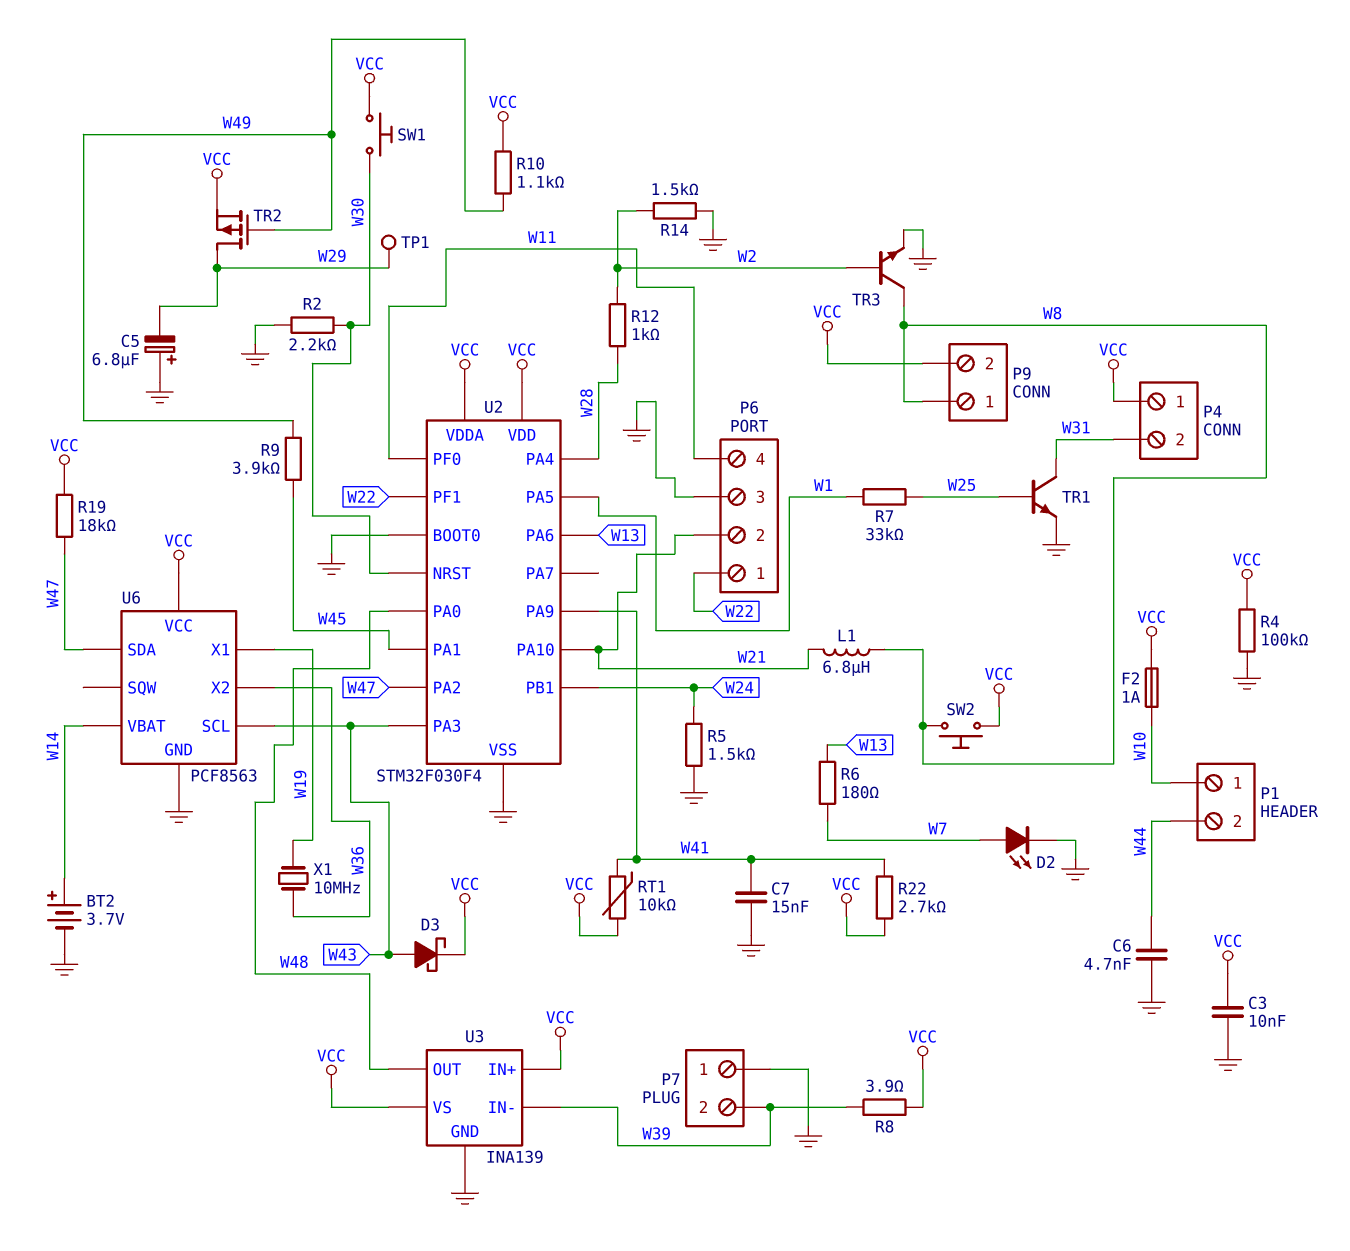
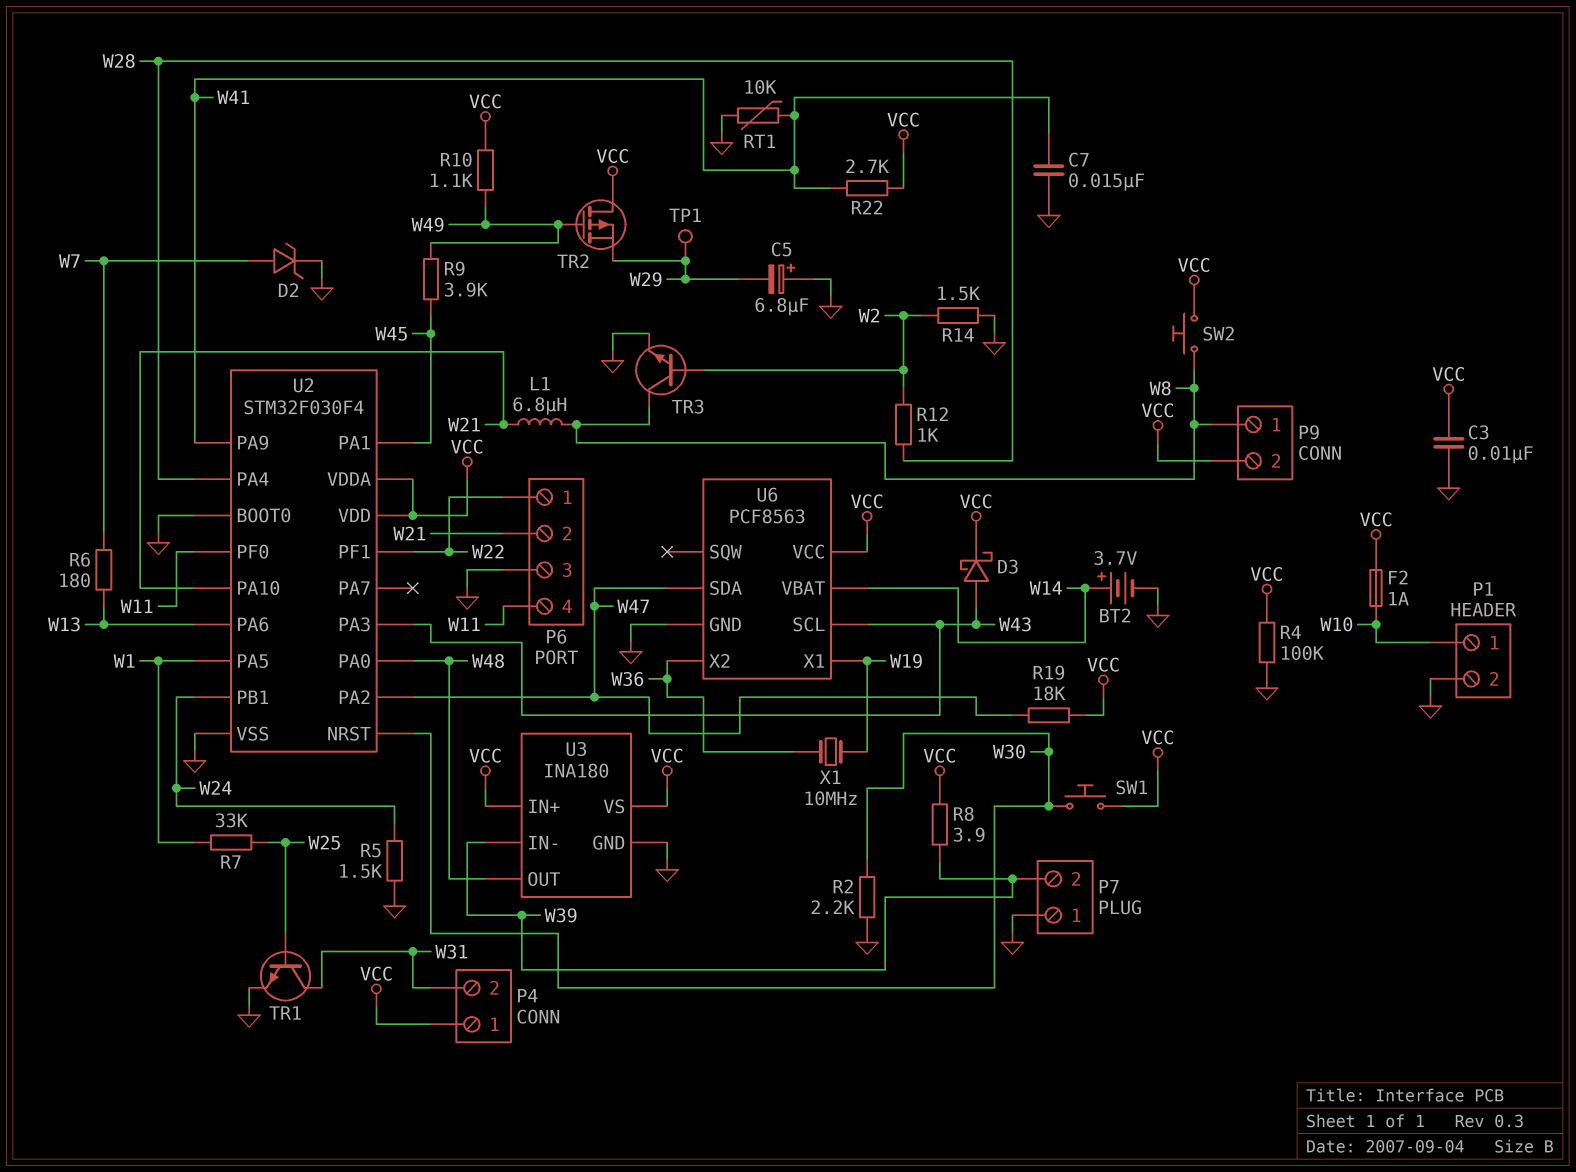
C6: 4.7nF (GND, W44) -> none
D2: LED (A W7, K GND) -> zener (A W7, K GND)
P1 pin 2: W44 -> GND
RT1: 10k (VCC, W41) -> 10k (GND, W41)
TR2: PMOS (G W49, D W29, S VCC) -> PMOS (G W49, D VCC, S W29)
U3: INA139 -> INA180

